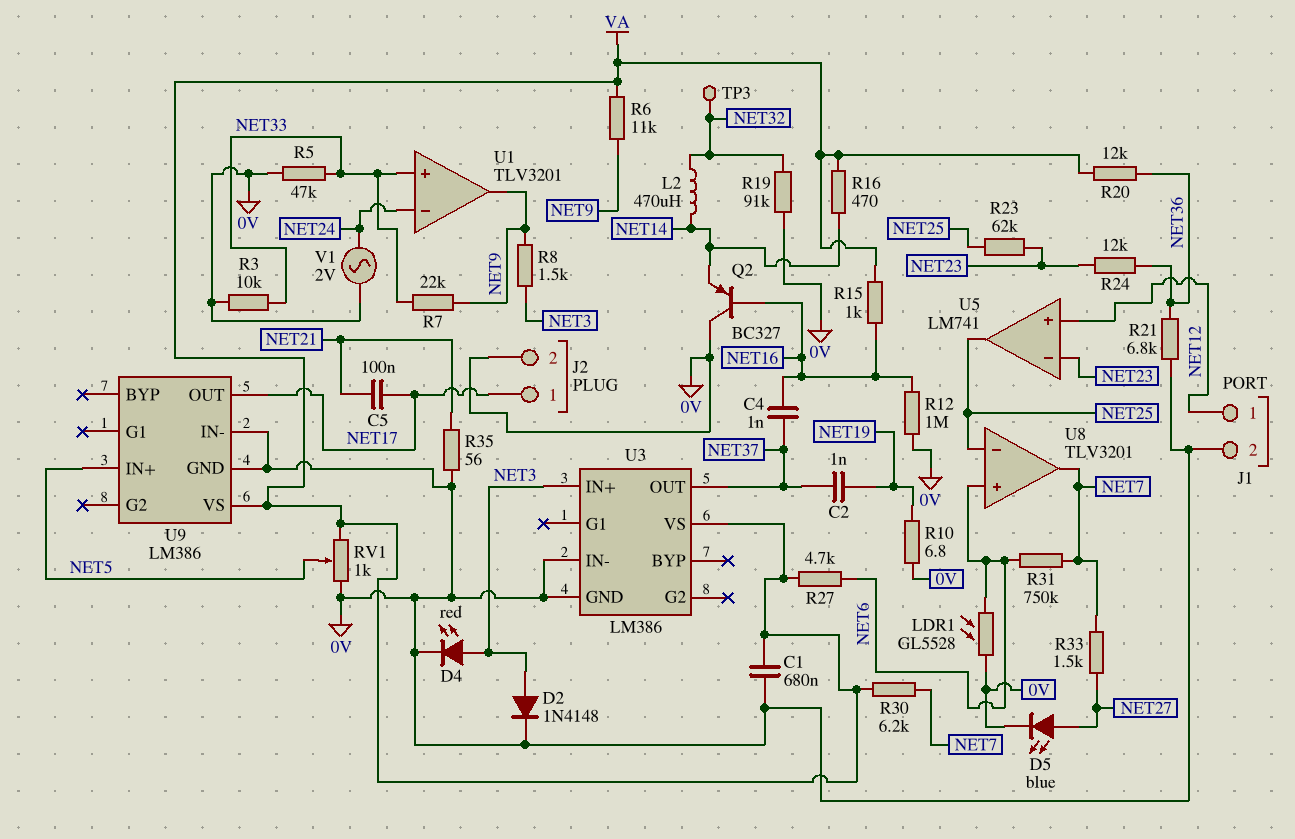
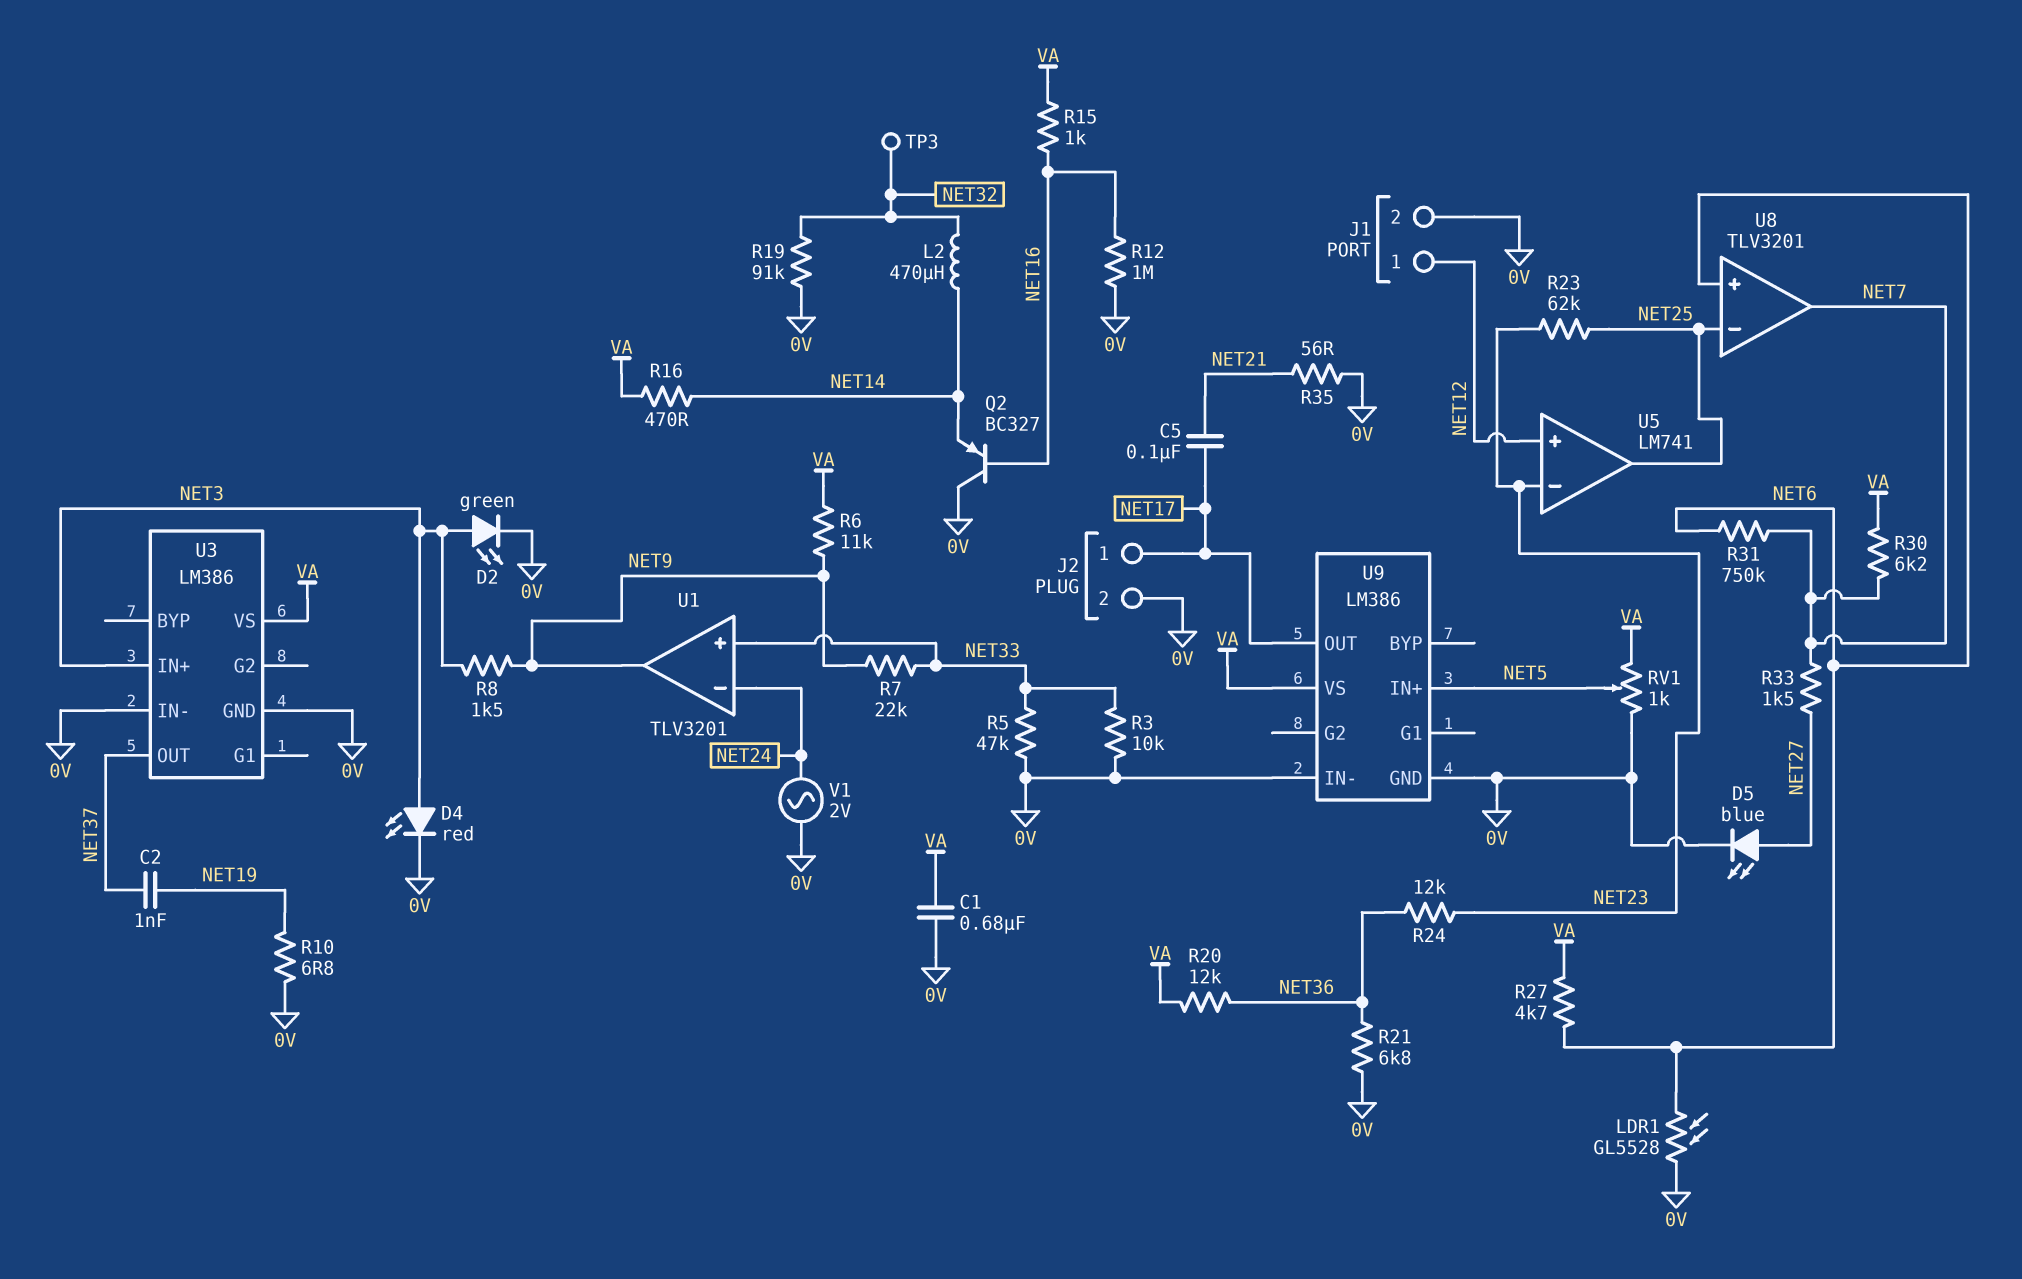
C4: 1nF (NET16, NET37) -> none
D2: diode 1N4148 (A NET3, K 0V) -> LED green (A NET3, K 0V)

